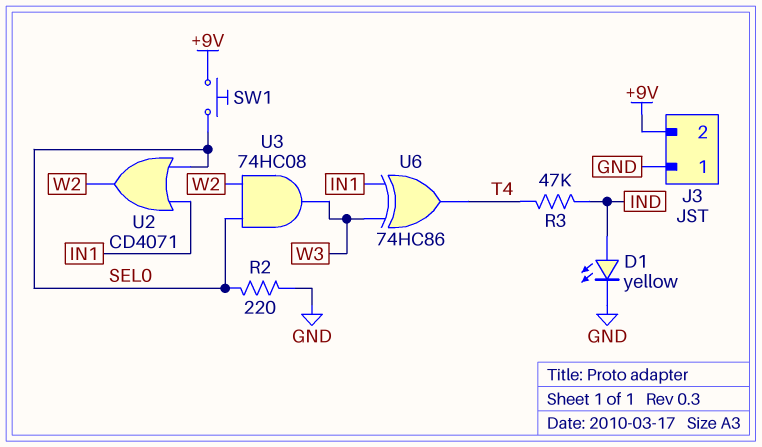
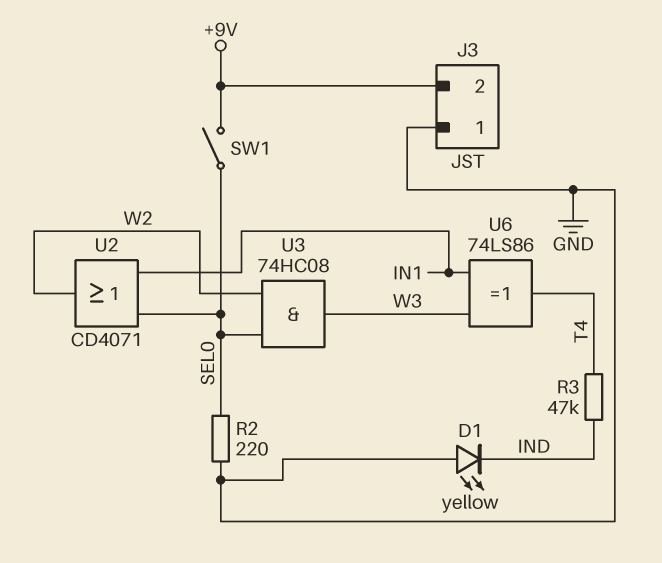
D1: LED yellow (A IND, K GND) -> LED yellow (A GND, K IND)
SW1: button (+9V, SEL0) -> switch (+9V, SEL0)
U6: XOR 74HC86 (in IN1, in W3, out T4) -> XOR 74LS86 (in IN1, in W3, out T4)

